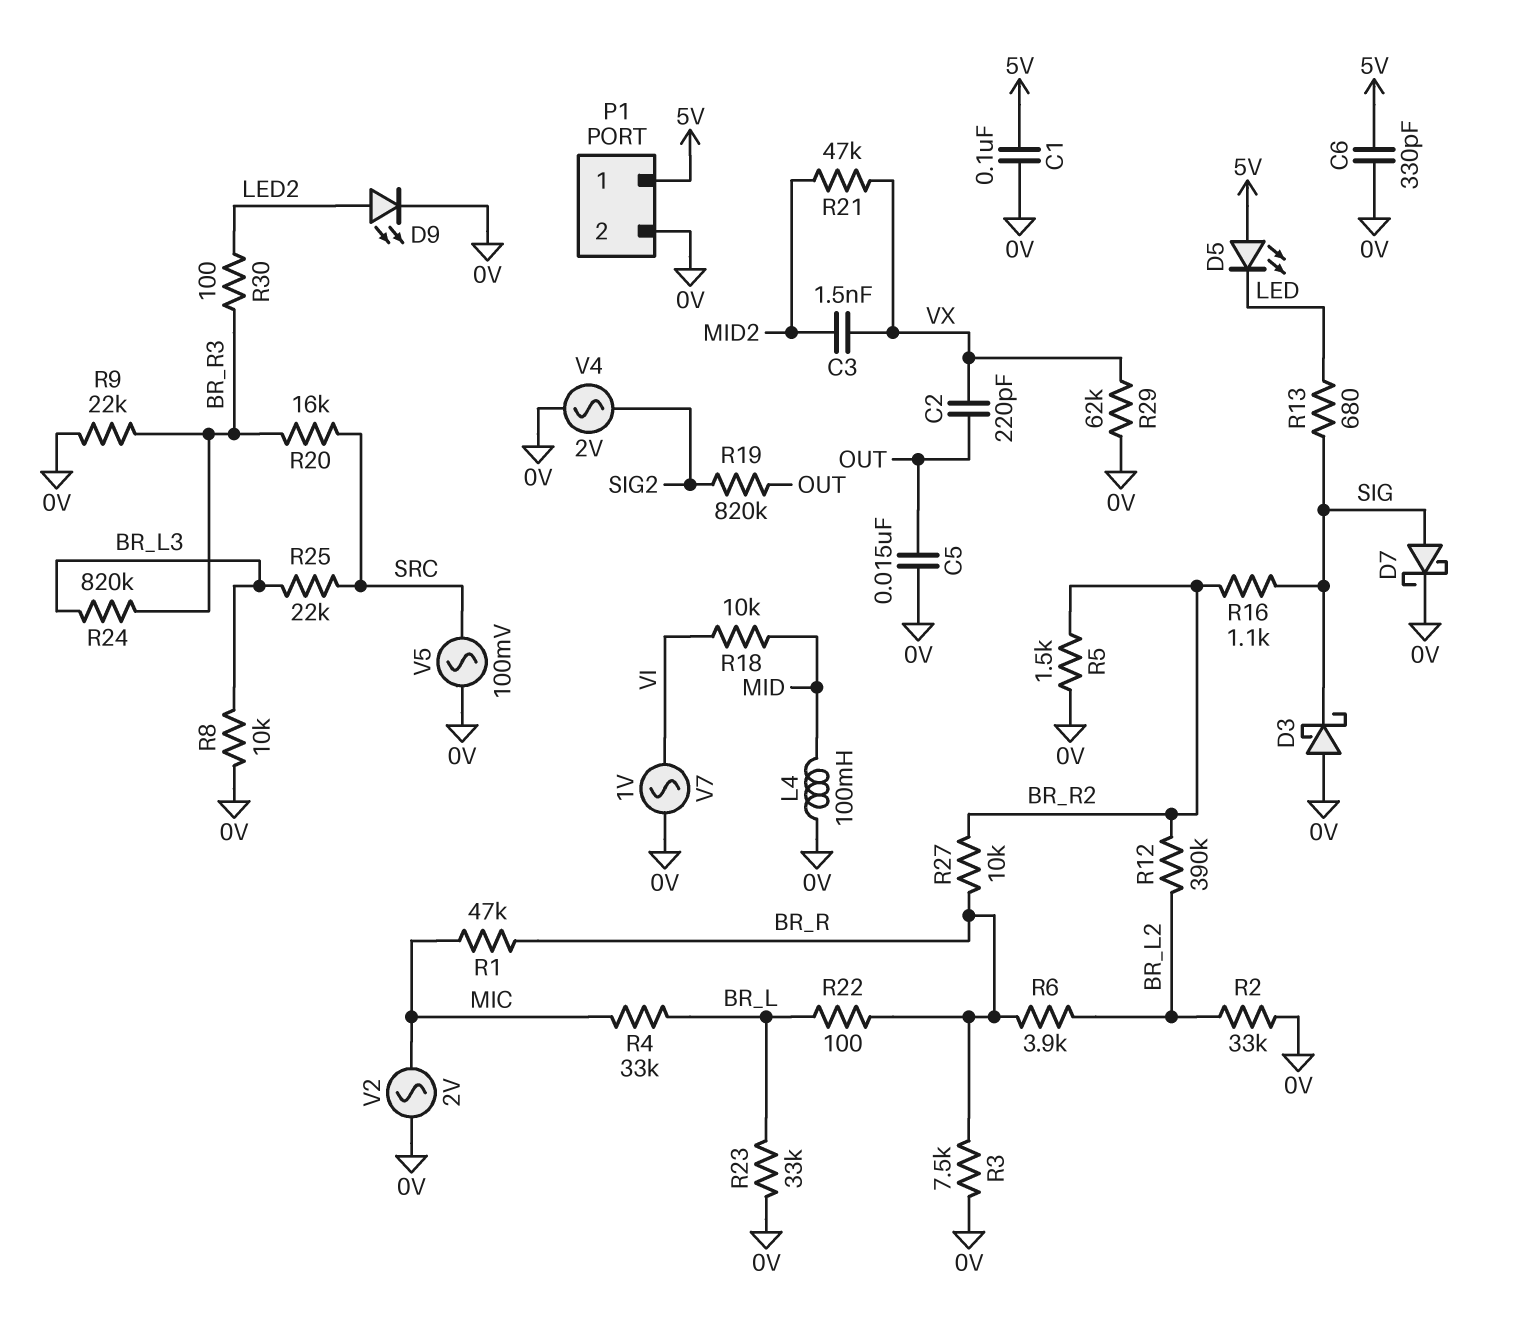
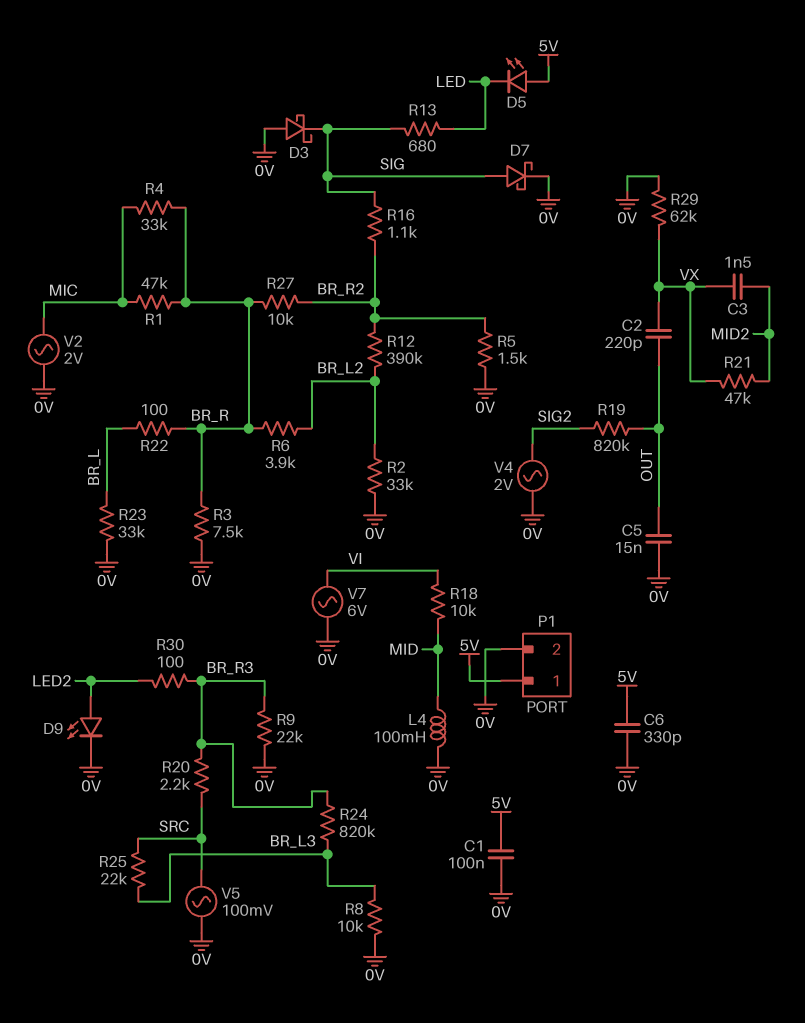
R4: 33k (BR_L, MIC) -> 33k (BR_R, MIC)
R20: 16k (BR_R3, SRC) -> 2.2k (BR_R3, SRC)
V7: AC 1V (0V, VI) -> AC 6V (0V, VI)

